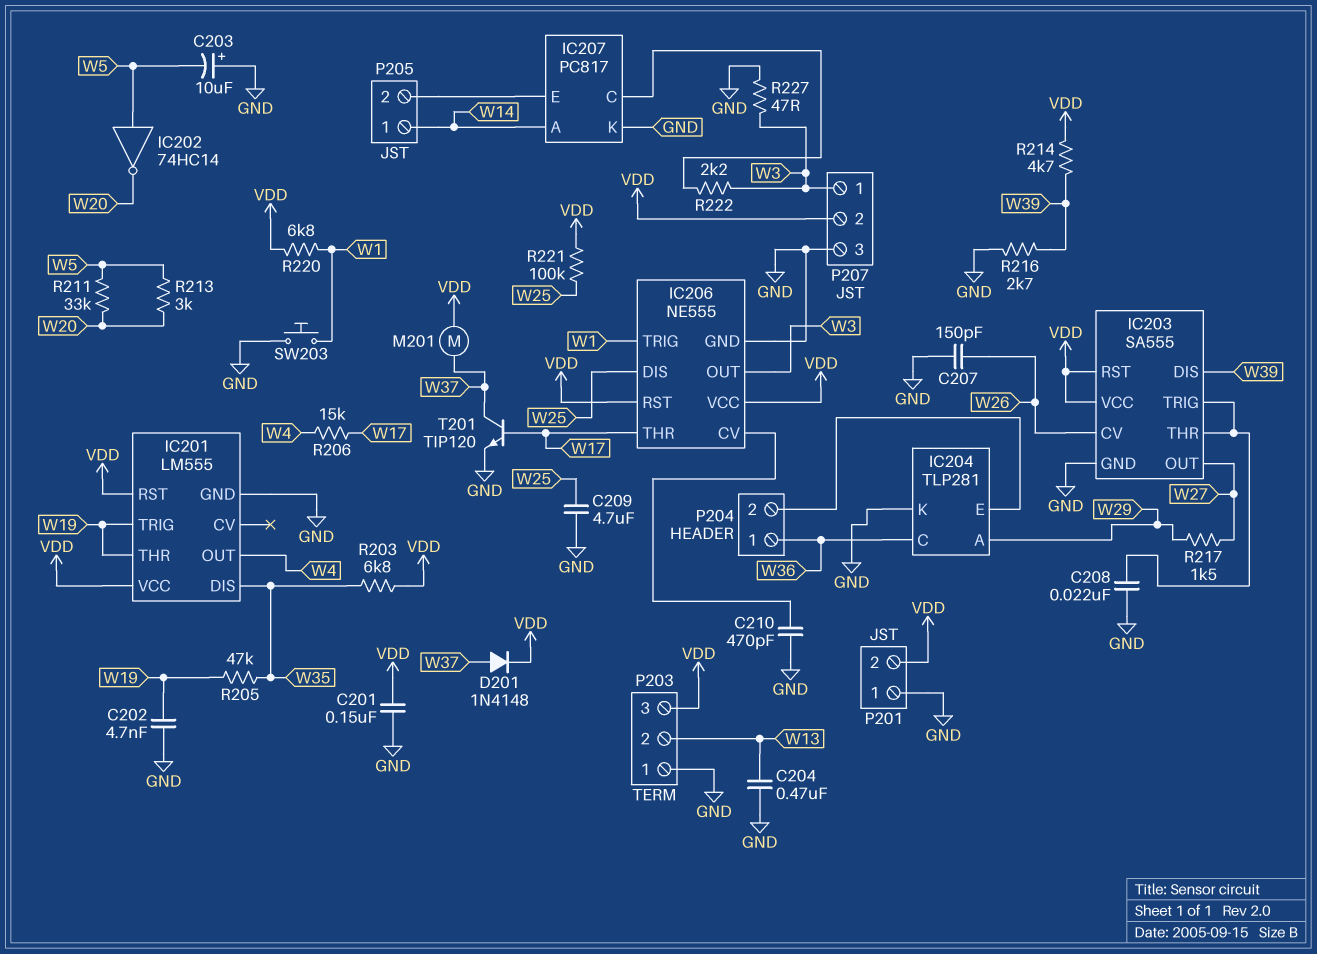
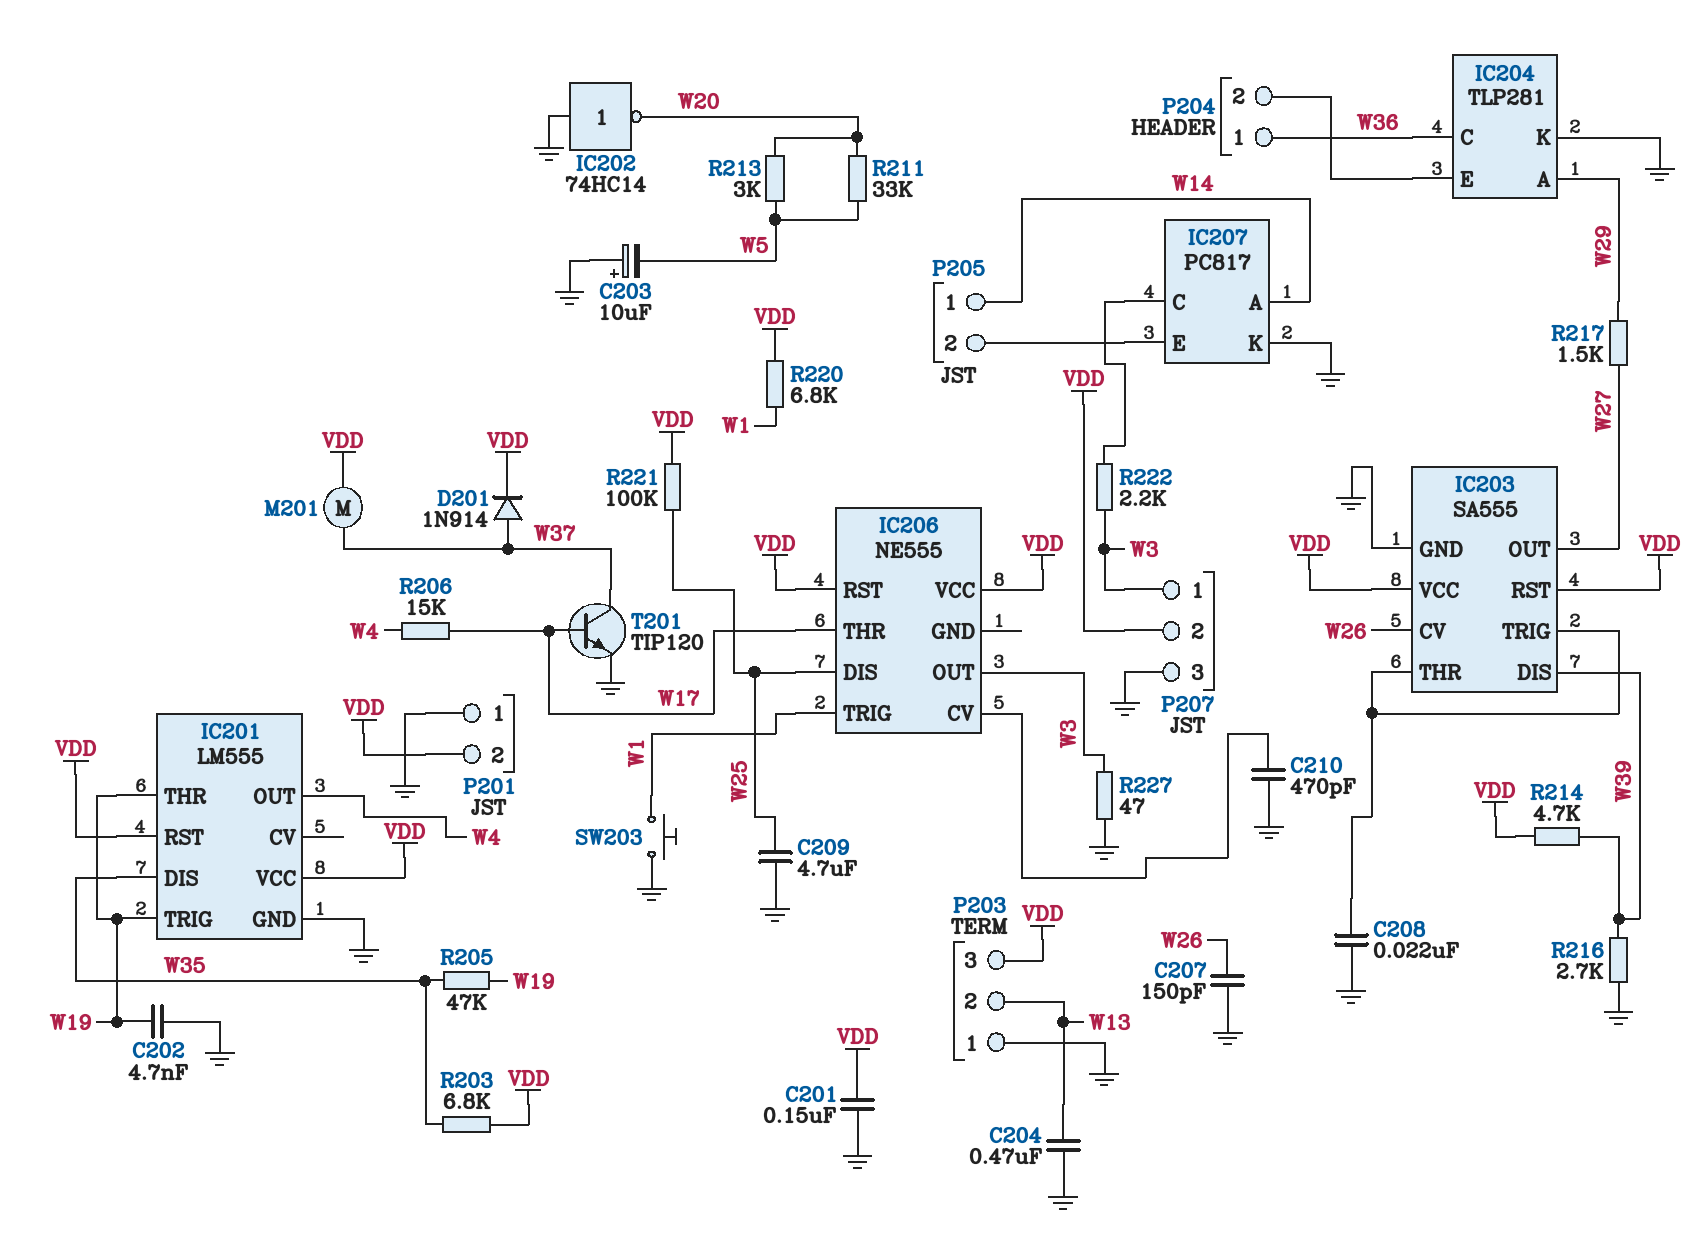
D201: diode 1N4148 (A W37, K VDD) -> diode 1N914 (A W37, K VDD)
IC202: NOT 74HC14 (in W5, out W20) -> NOT 74HC14 (in GND, out W20)
IC206 pin GND: GND -> none

